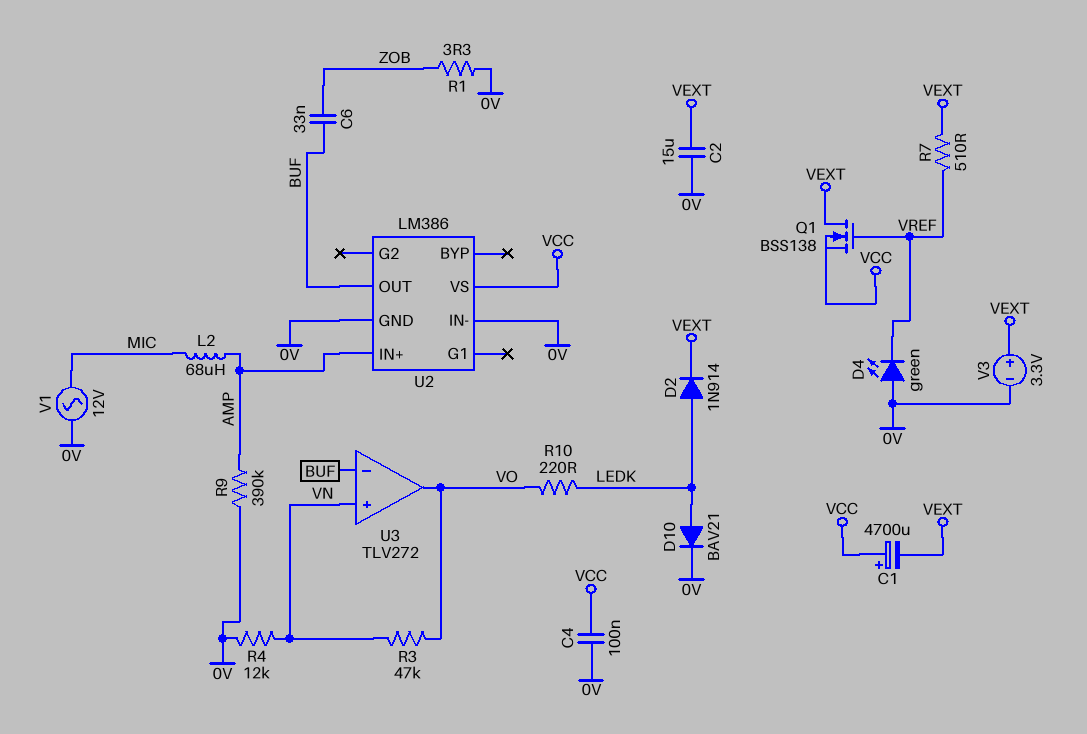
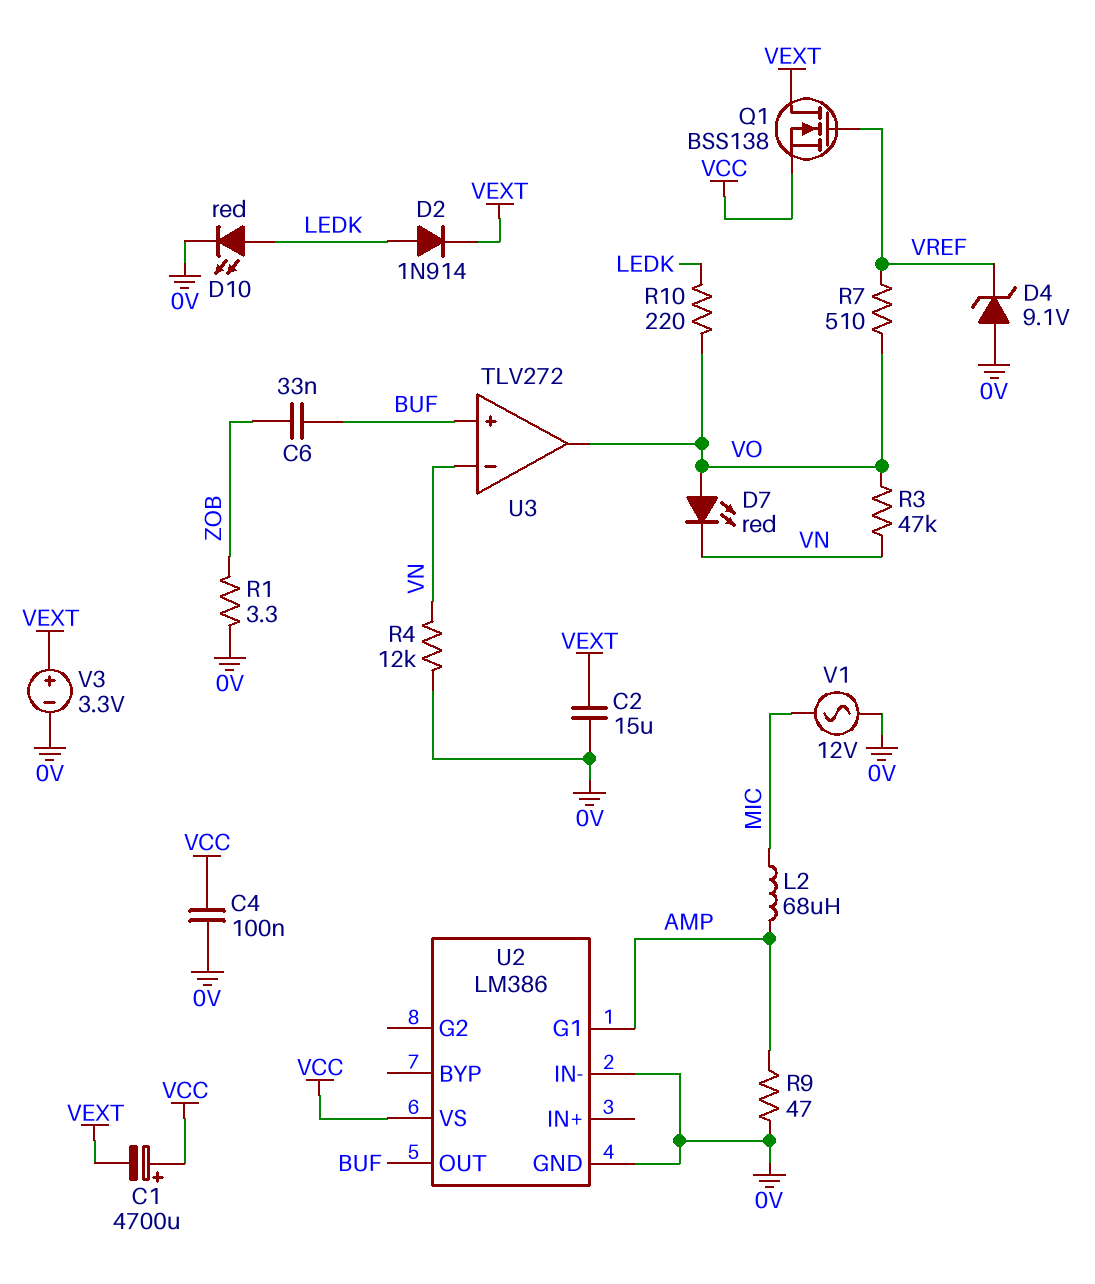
D4: LED green (A 0V, K VREF) -> zener 9.1V (A 0V, K VREF)
D7: none -> LED red (A VO, K VN)
D10: diode BAV21 (A LEDK, K 0V) -> LED red (A LEDK, K 0V)
R7: 510 (VEXT, VREF) -> 510 (VO, VREF)
R9: 390k (0V, AMP) -> 47 (0V, AMP)
U2 pin G1: none -> AMP
U2 pin IN+: AMP -> none
U3 pin in+: VN -> BUF
U3 pin in-: BUF -> VN

